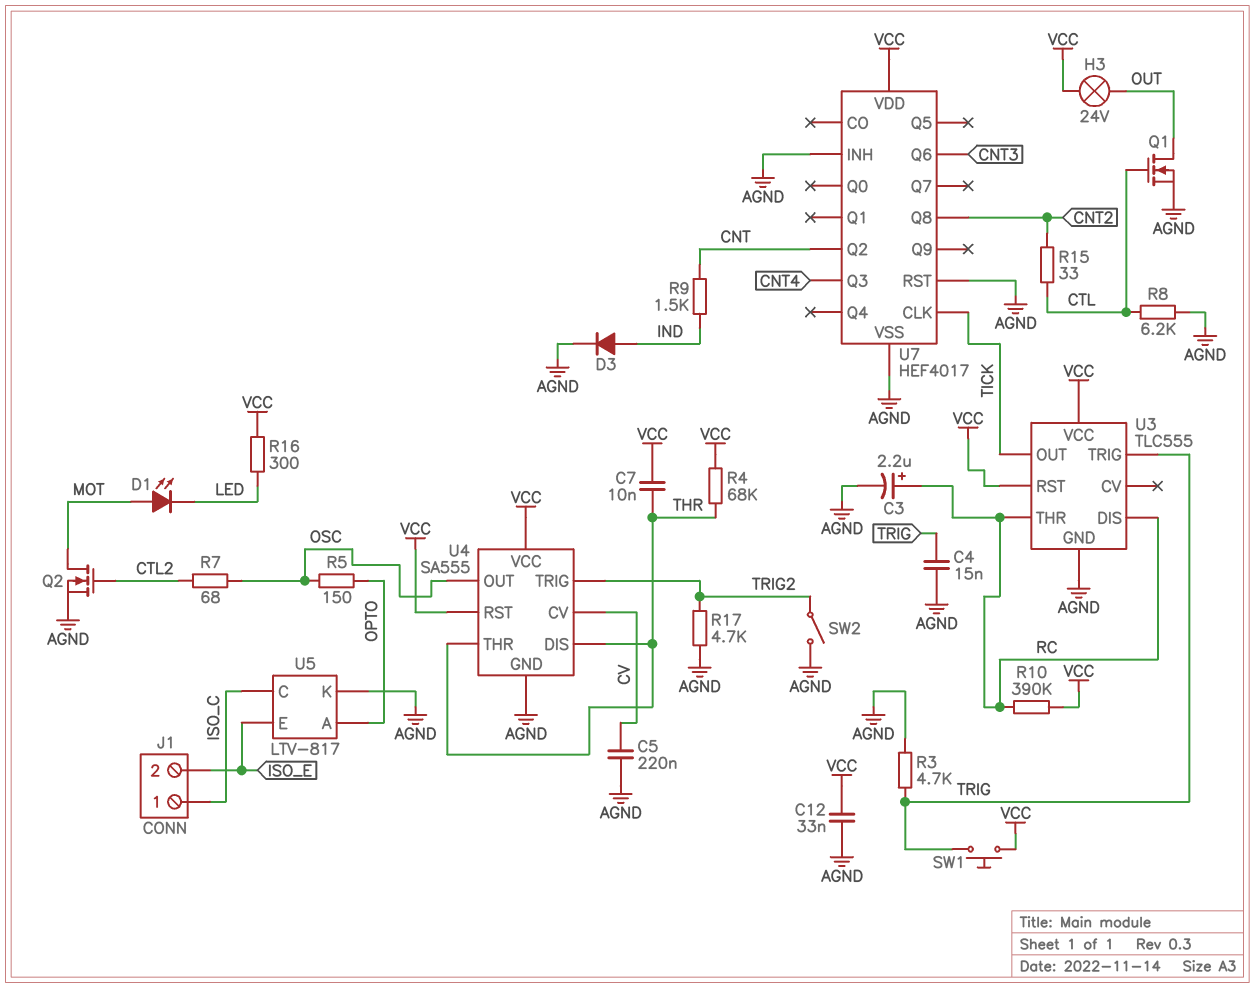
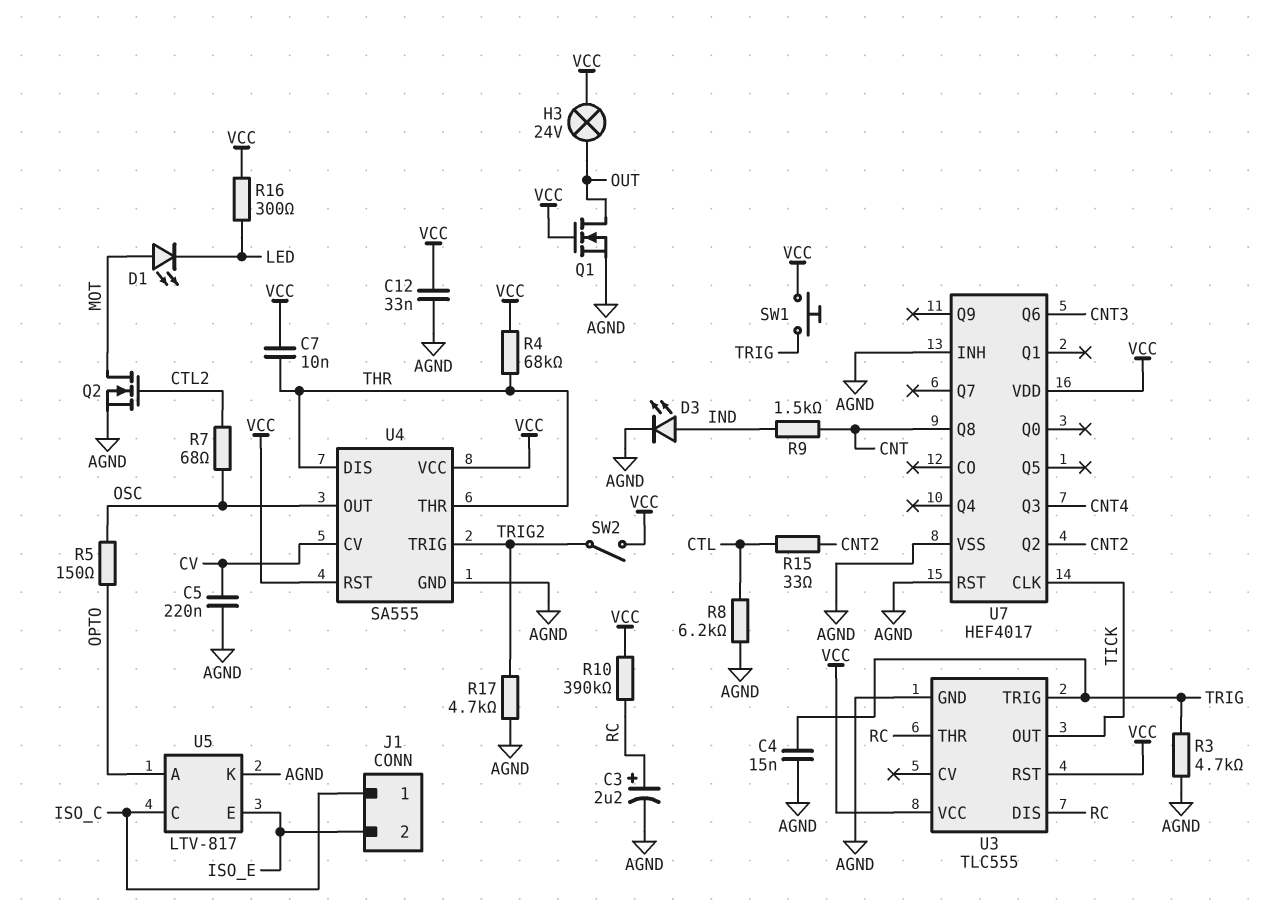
D3: diode (A IND, K AGND) -> LED (A IND, K AGND)
Q1: NMOS (G CTL, D OUT, S AGND) -> NMOS (G VCC, D OUT, S AGND)
SW2: switch (AGND, TRIG2) -> switch (TRIG2, VCC)
U7 pin Q2: CNT -> CNT2
U7 pin Q8: CNT2 -> CNT

